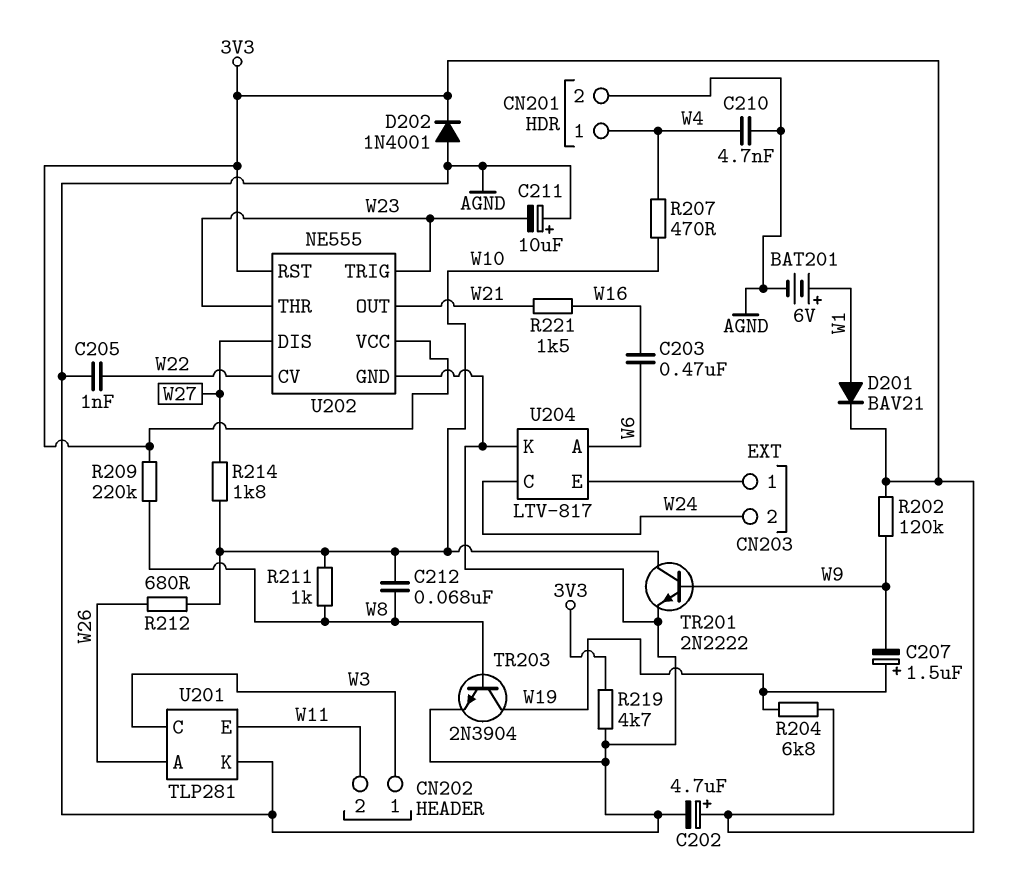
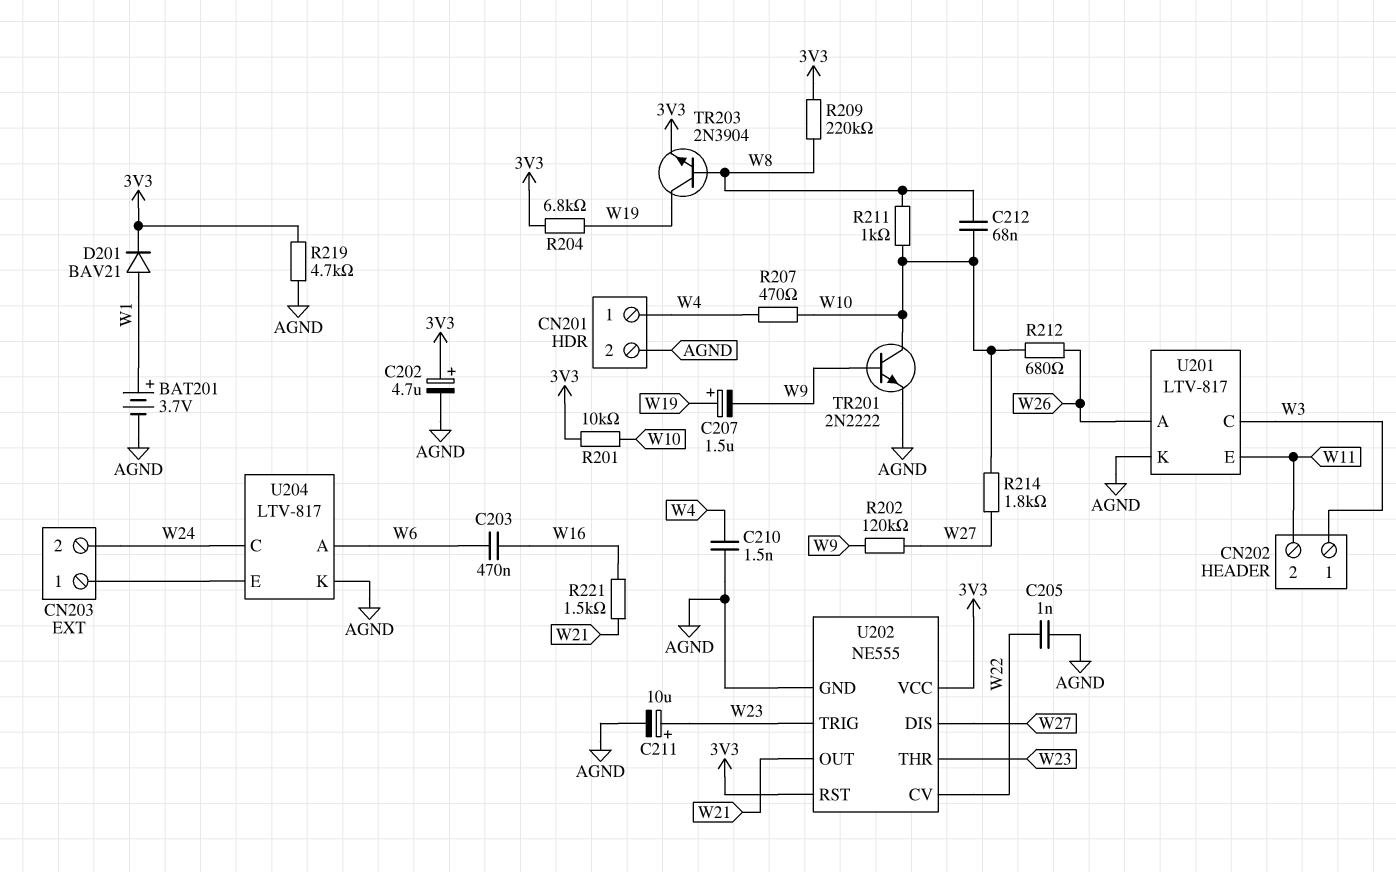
BAT201: 6V (plus W1, minus AGND) -> 3.7V (plus W1, minus AGND)
C210: 4.7nF (AGND, W4) -> 1.5nF (AGND, W4)
C211: 10uF (plus AGND, minus W23) -> 10uF (plus W23, minus AGND)
D202: diode 1N4001 (A AGND, K 3V3) -> none
R201: none -> 10k (3V3, W10)
R202: 120k (3V3, W9) -> 120k (W9, W27)
TR203: NPN 2N3904 (B W8, C W19, E AGND) -> NPN 2N3904 (B W8, C W19, E 3V3)
U201: TLP281 -> LTV-817

